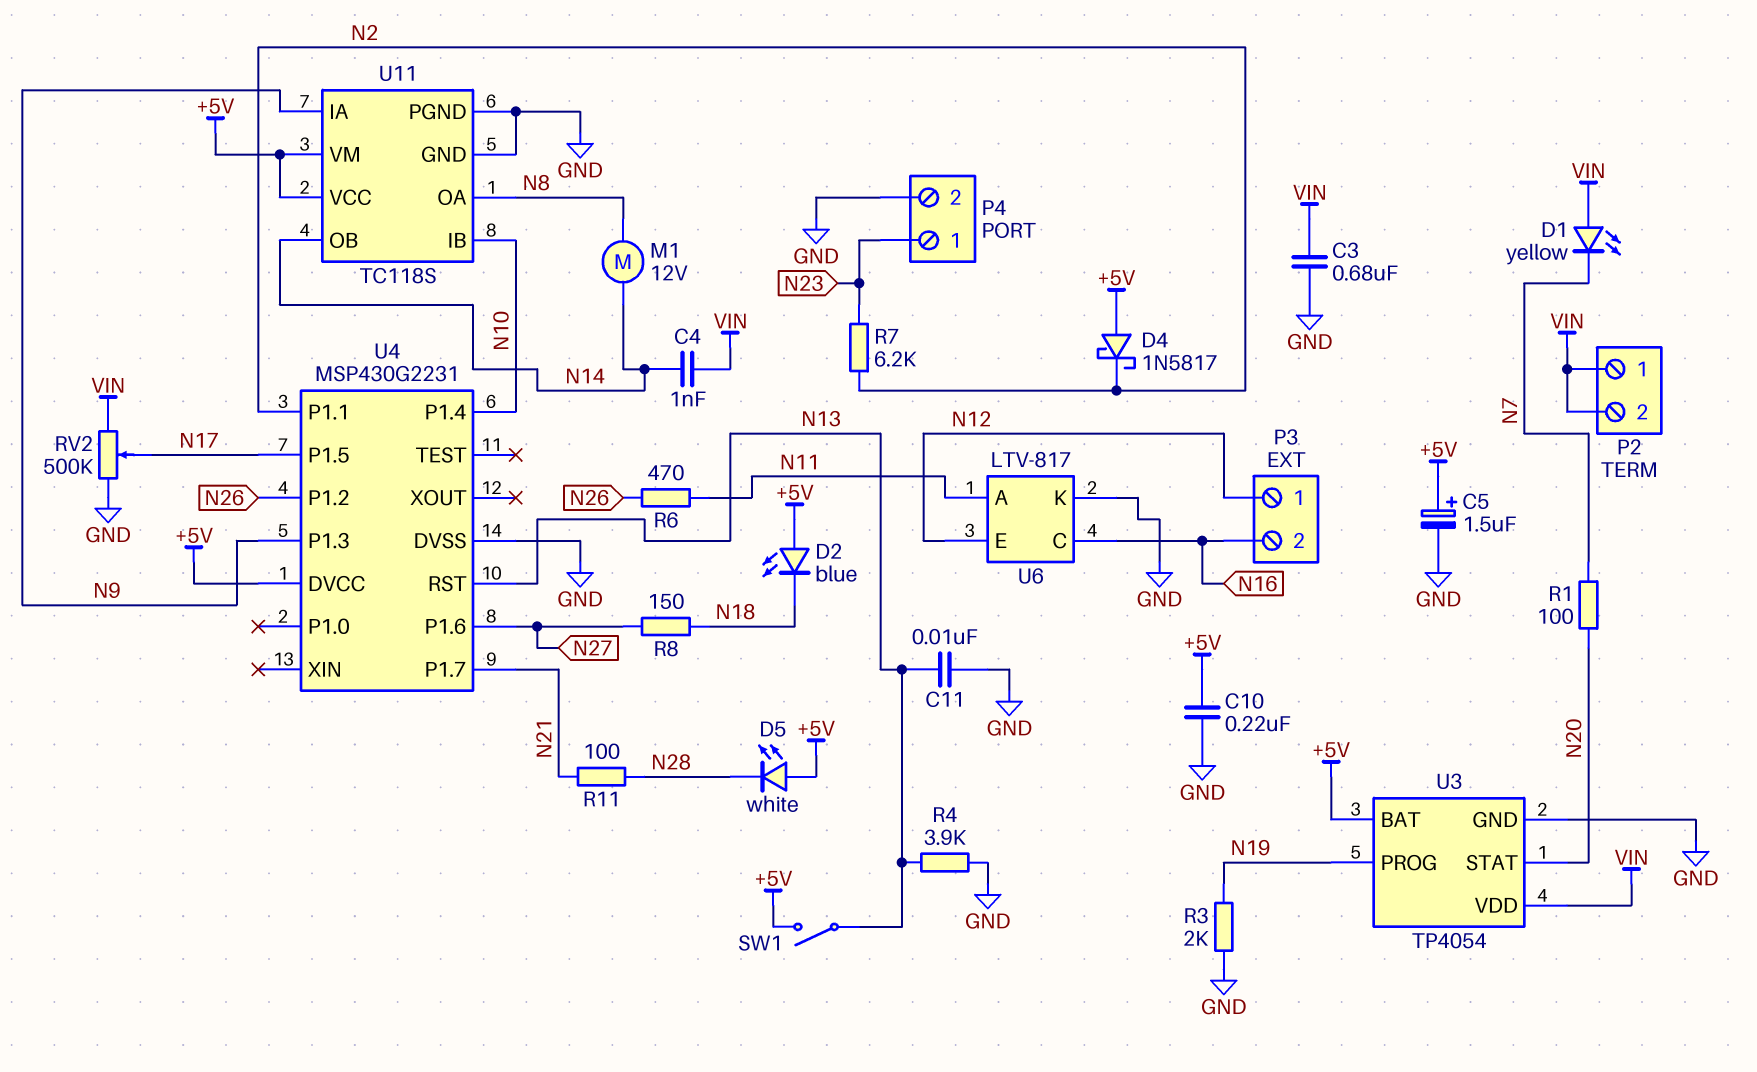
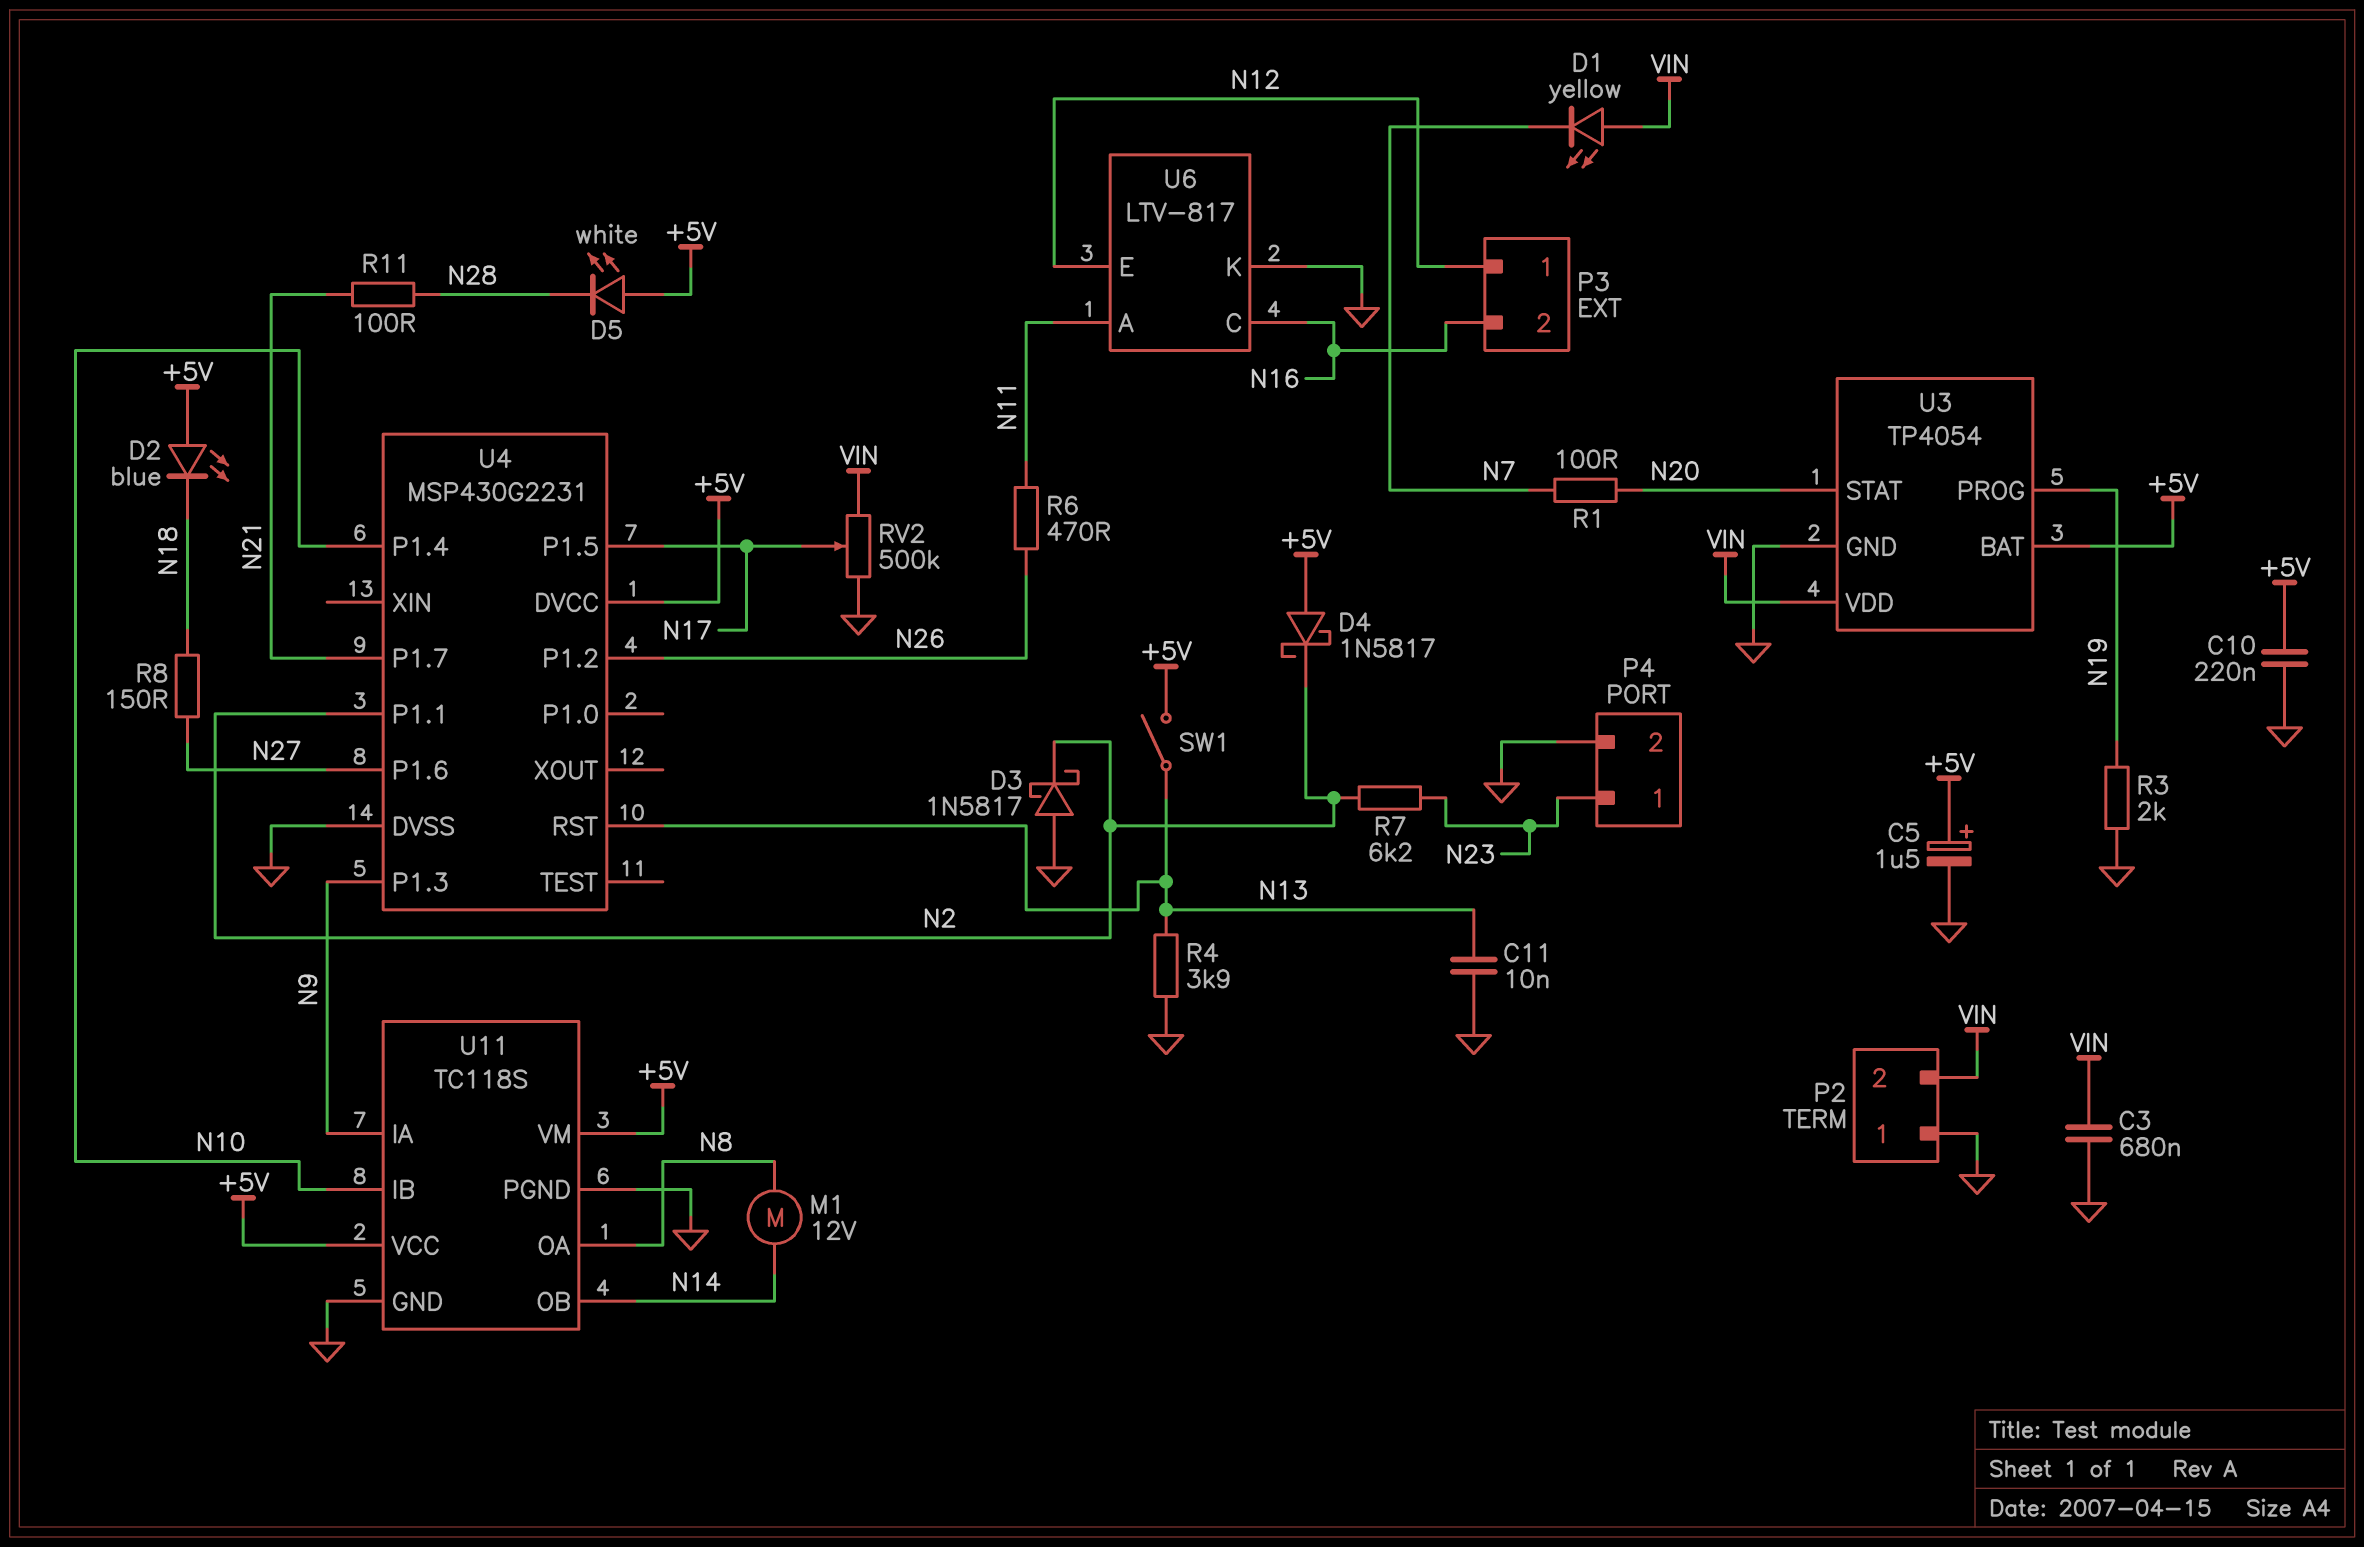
C4: 1nF (N14, VIN) -> none
D3: none -> schottky 1N5817 (A GND, K N2)
P2 pin 1: VIN -> GND

